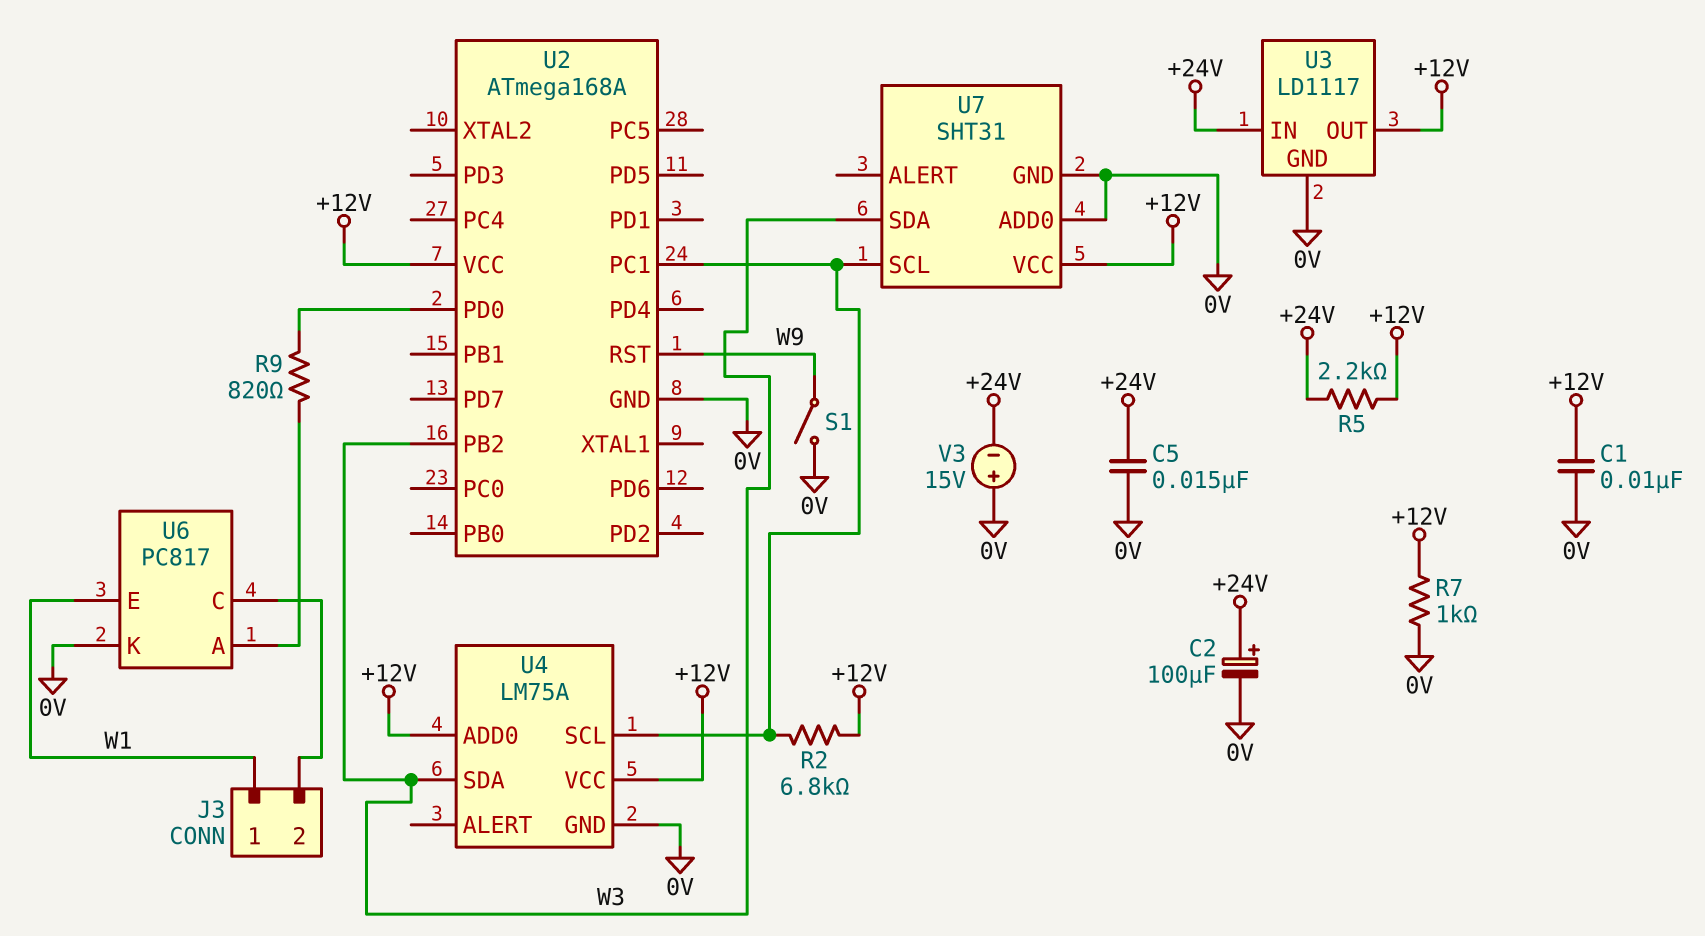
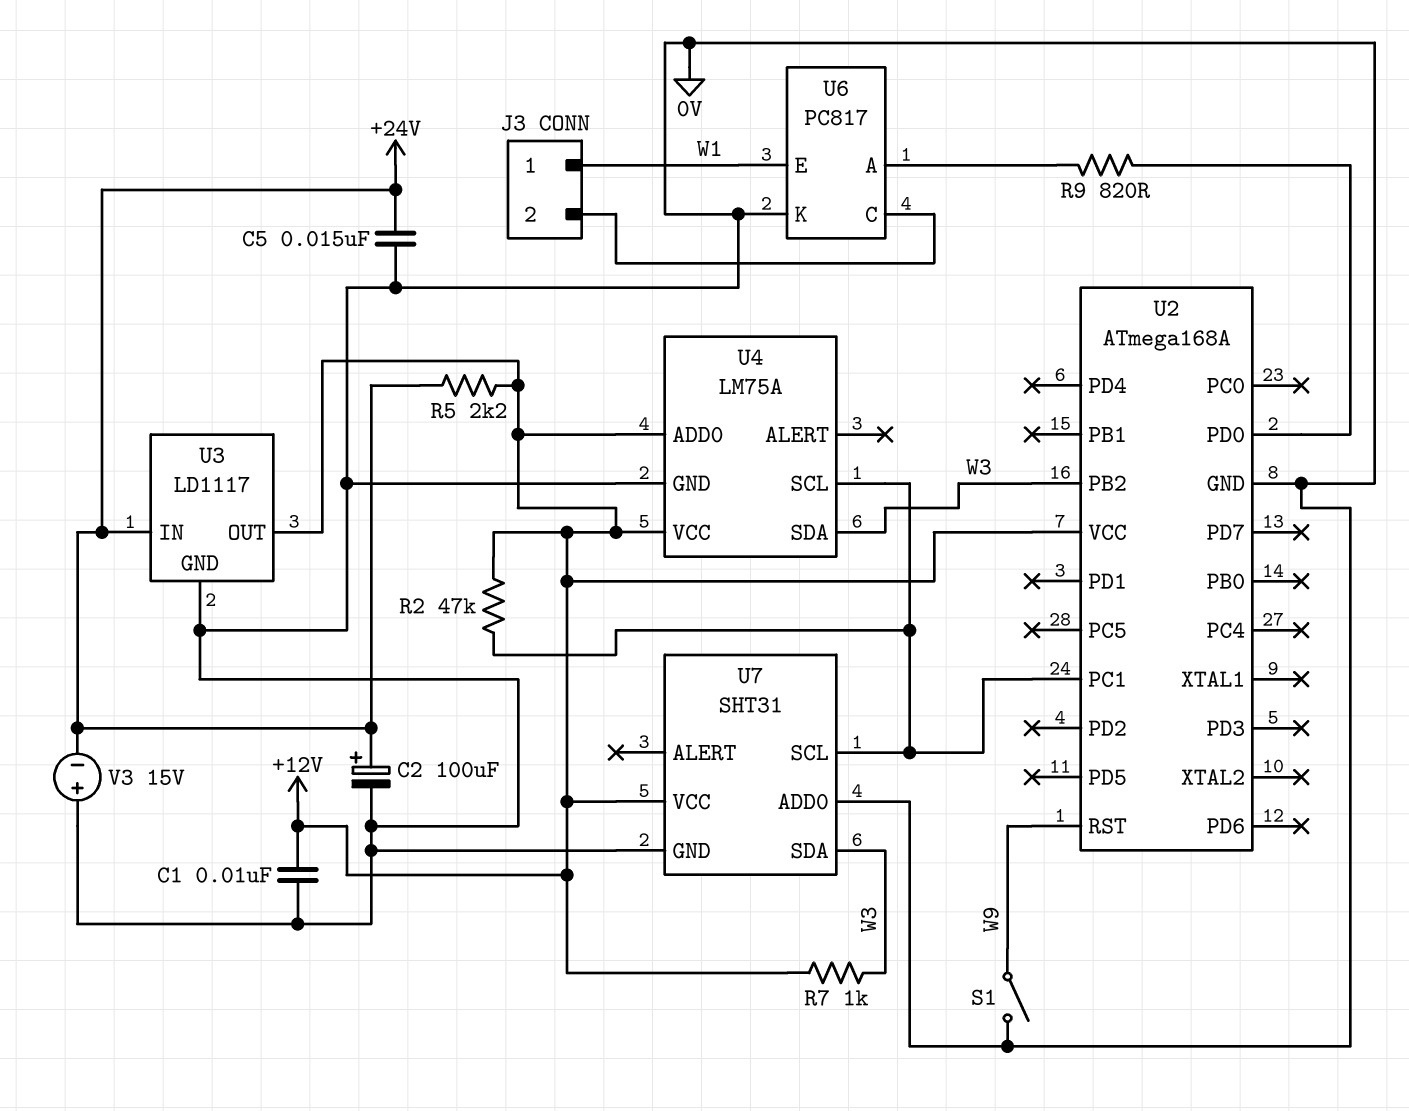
R2: 6.8k (+12V, U2/PC1) -> 47k (+12V, U2/PC1)
R7: 1k (+12V, 0V) -> 1k (+12V, W3)

